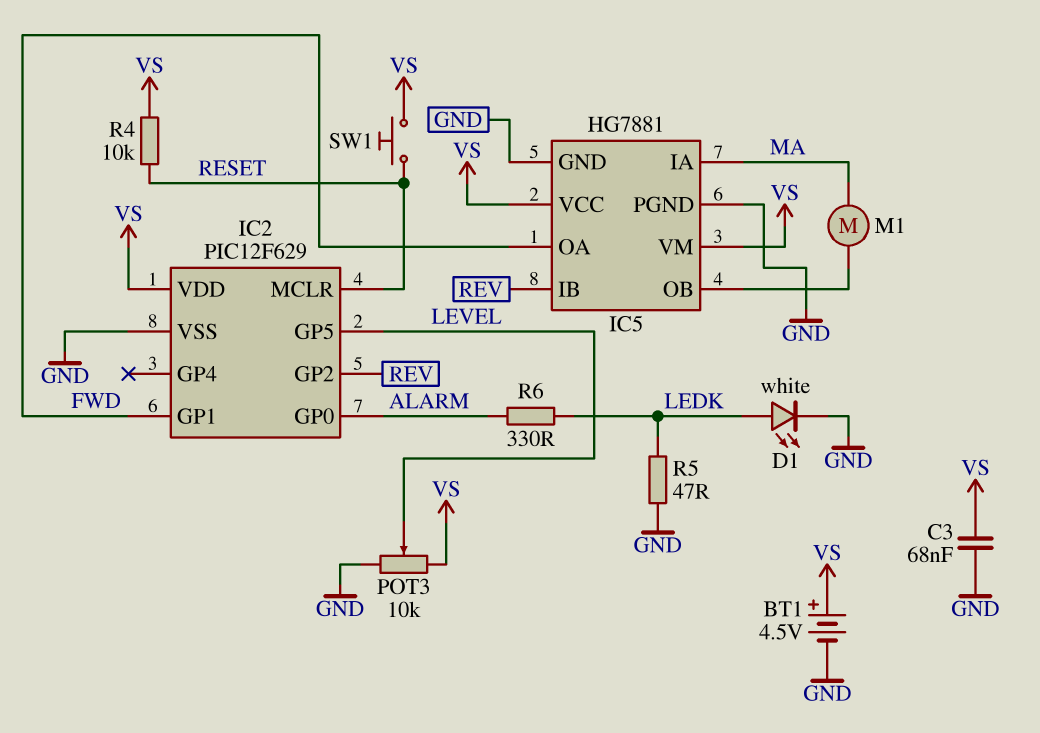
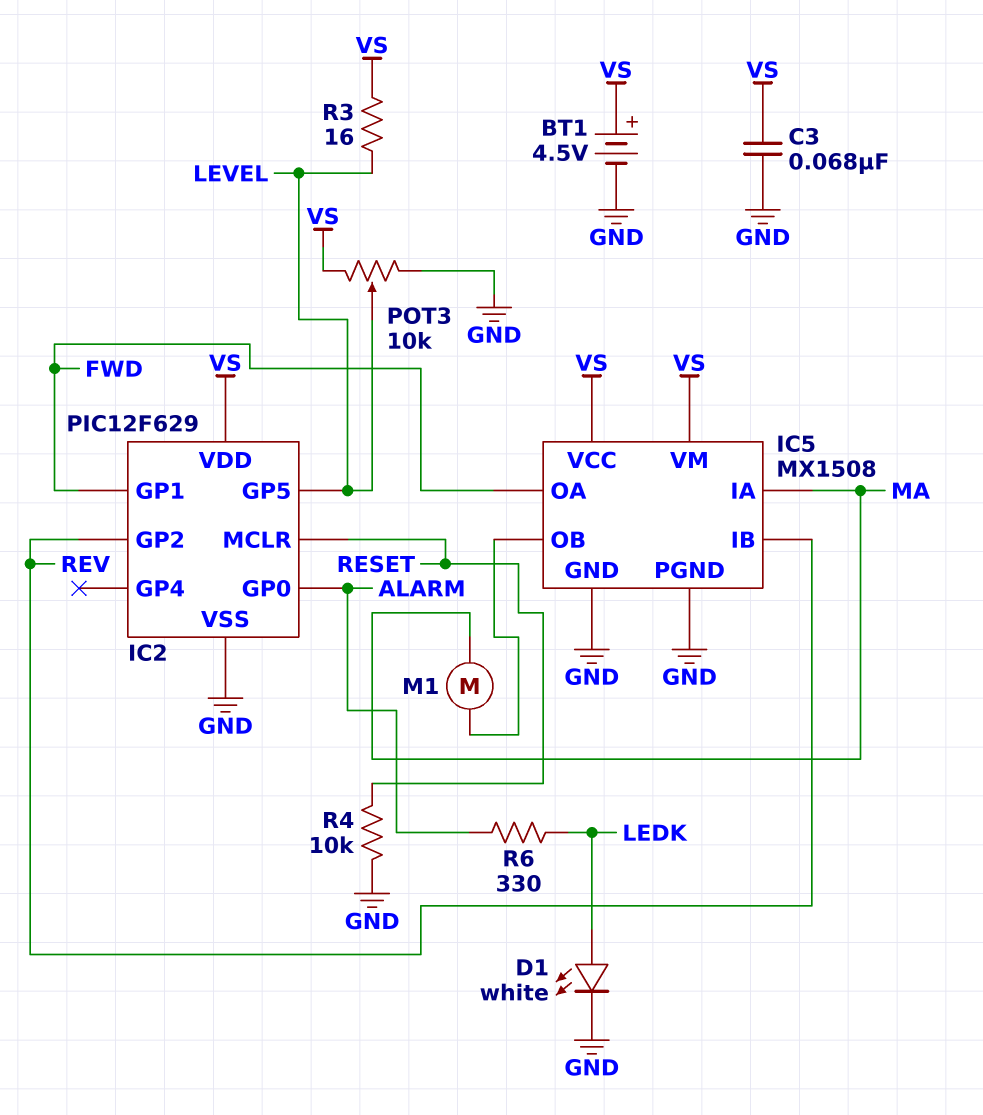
IC5: HG7881 -> MX1508
R3: none -> 16 (LEVEL, VS)
R4: 10k (RESET, VS) -> 10k (GND, RESET)
R5: 47 (GND, LEDK) -> none
SW1: button (RESET, VS) -> none

